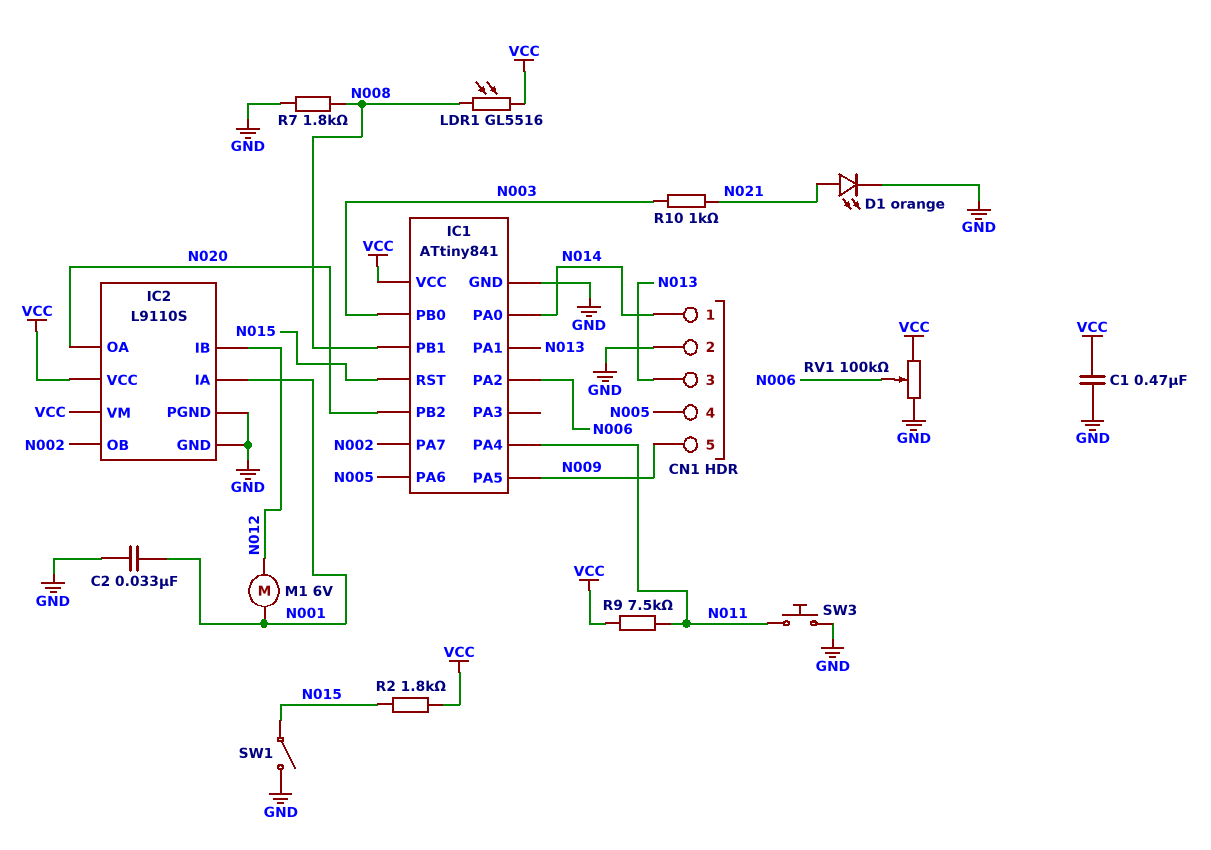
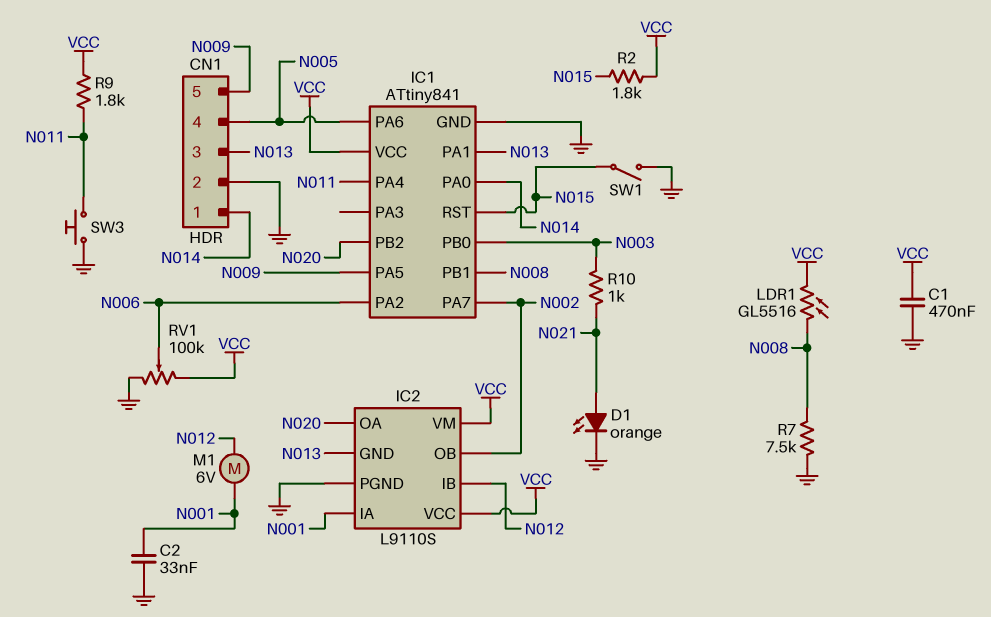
IC2 pin GND: GND -> N013
R7: 1.8k (GND, N008) -> 7.5k (GND, N008)
R9: 7.5k (N011, VCC) -> 1.8k (N011, VCC)

